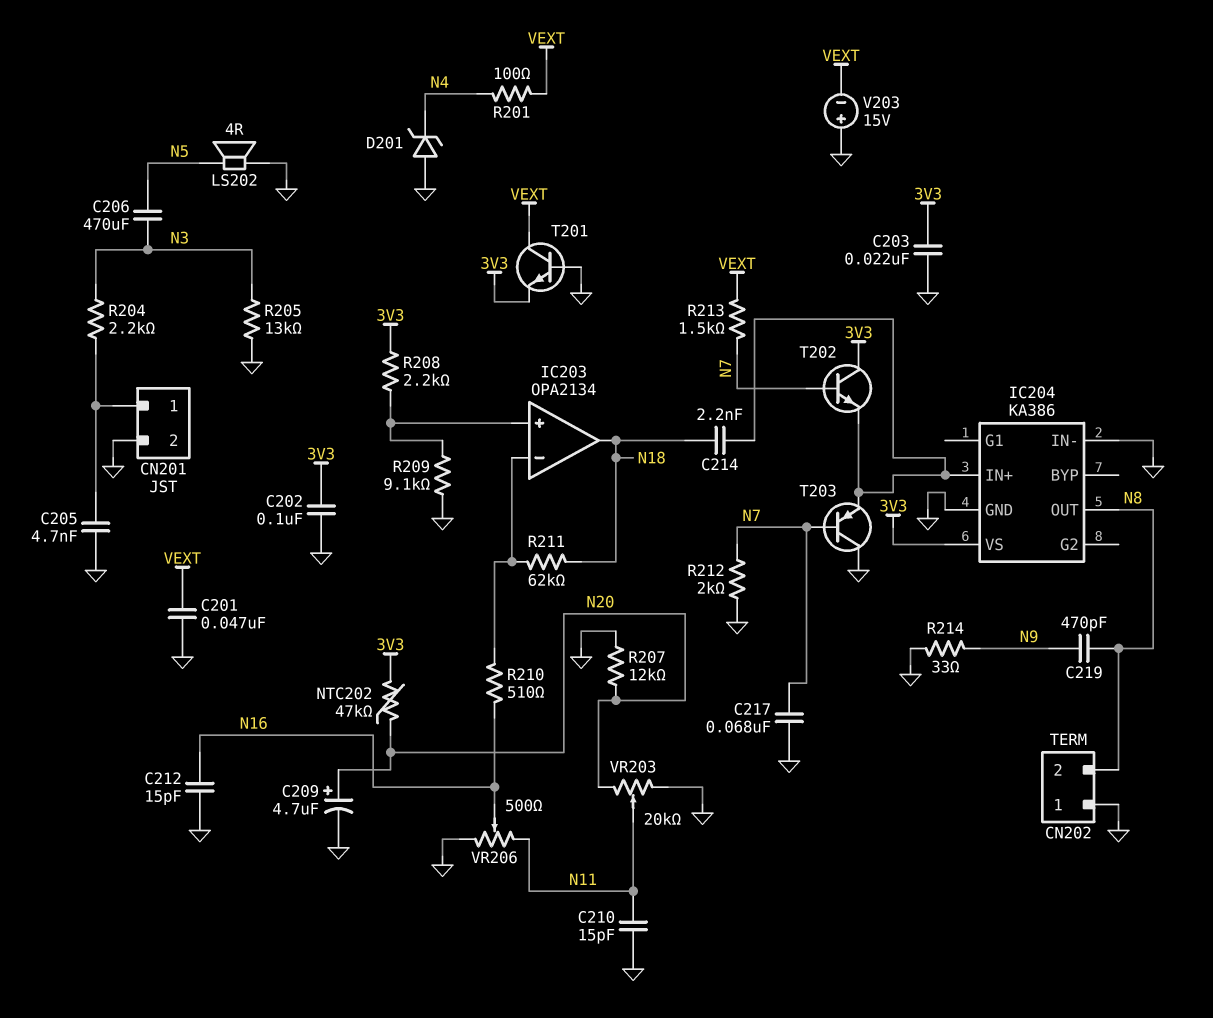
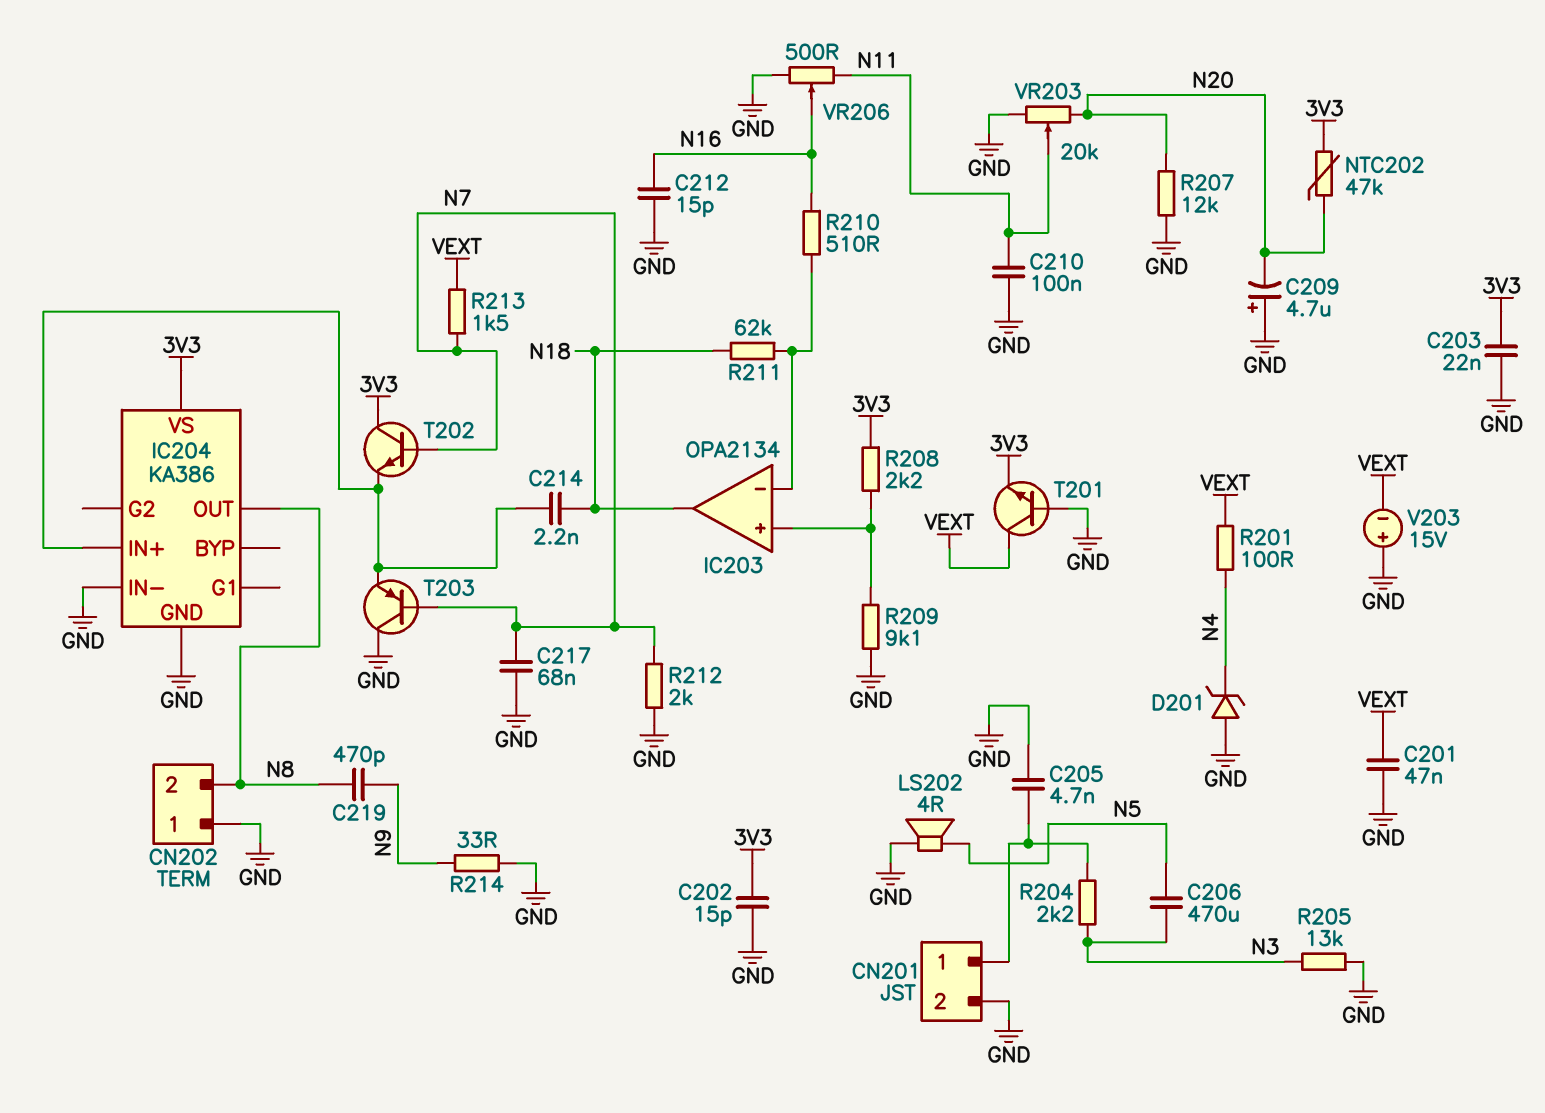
C202: 100nF (3V3, GND) -> 15pF (3V3, GND)
C209: 4.7uF (plus N20, minus GND) -> 4.7uF (plus GND, minus N20)
C210: 15pF (GND, N11) -> 100nF (GND, N11)

